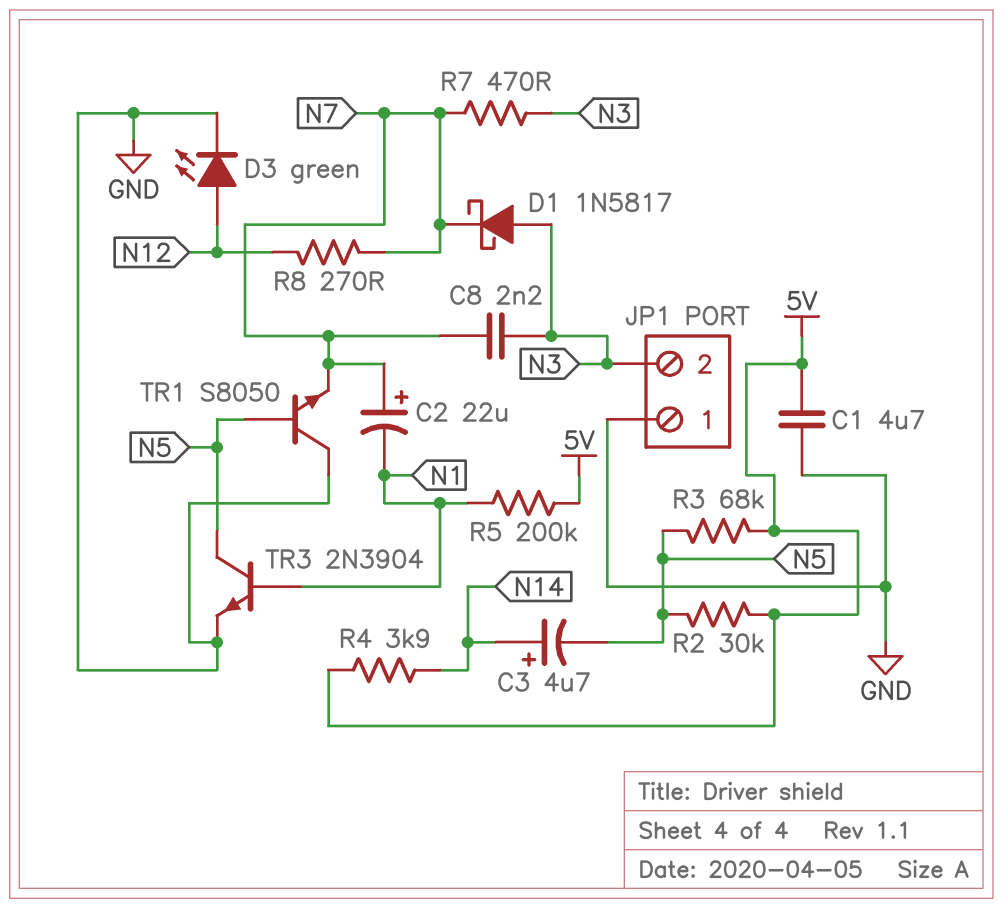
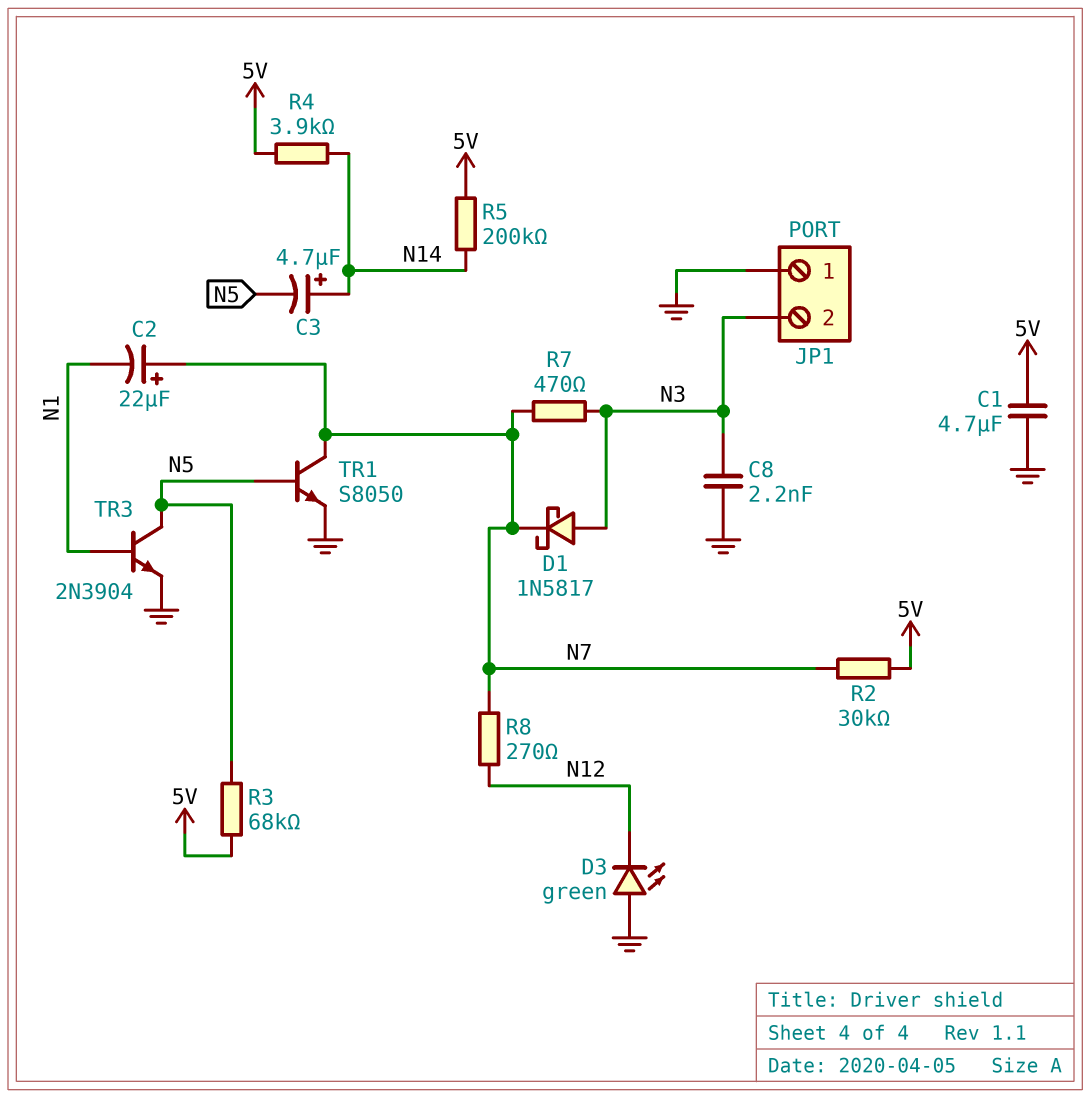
C8: 2.2nF (N3, N7) -> 2.2nF (GND, N3)
D3: LED green (A N12, K GND) -> LED green (A GND, K N12)
R2: 30k (5V, N5) -> 30k (5V, N7)
R5: 200k (5V, N1) -> 200k (5V, N14)
TR1: NPN S8050 (B N5, C GND, E N7) -> NPN S8050 (B N5, C N7, E GND)

